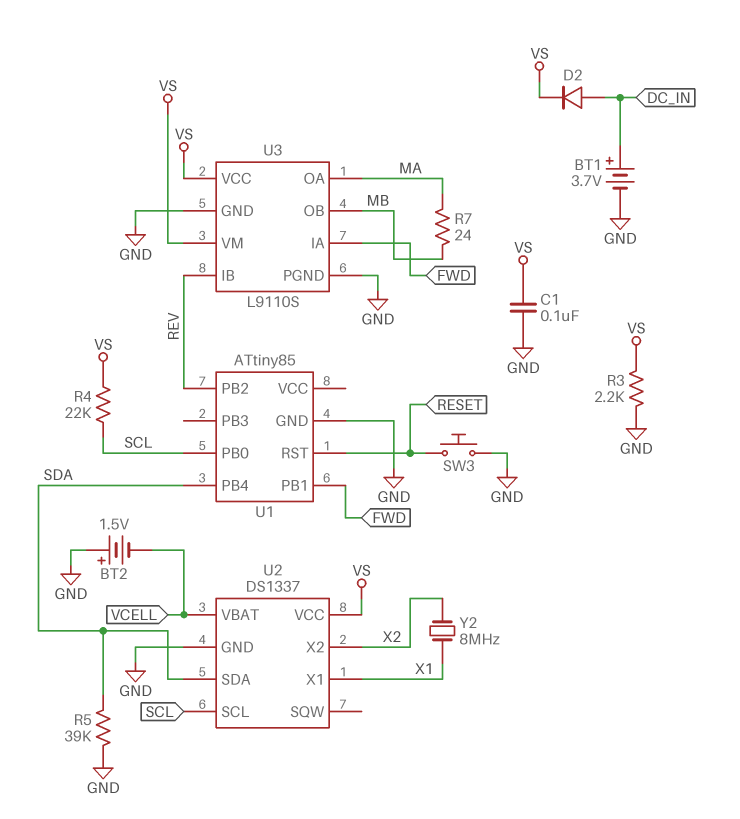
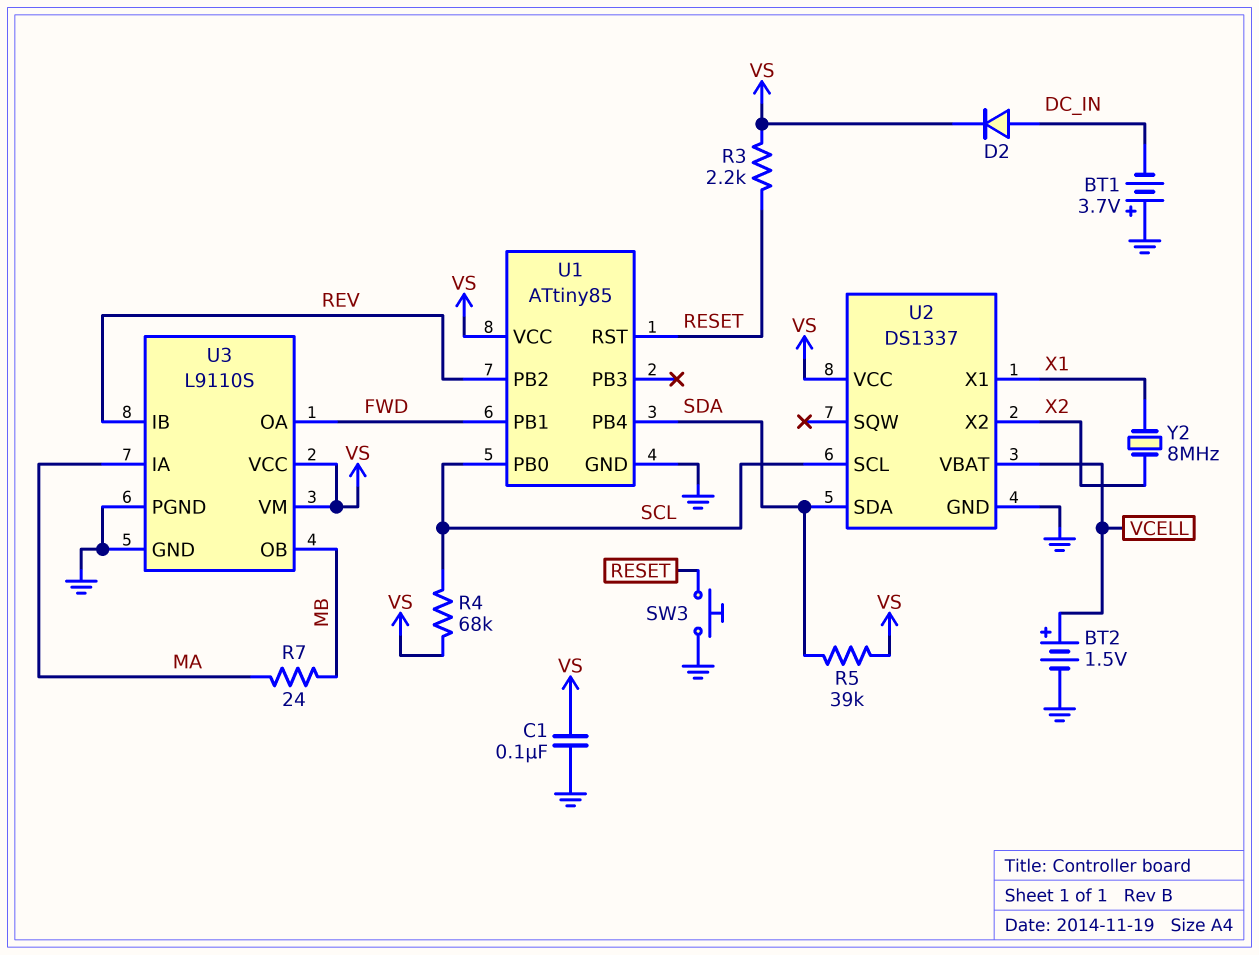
BT1: 3.7V (plus DC_IN, minus GND) -> 3.7V (plus GND, minus DC_IN)
BT2: 1.5V (plus GND, minus VCELL) -> 1.5V (plus VCELL, minus GND)
R3: 2.2k (GND, VS) -> 2.2k (RESET, VS)
R4: 22k (SCL, VS) -> 68k (SCL, VS)
R5: 39k (GND, SDA) -> 39k (SDA, VS)
U1 pin VCC: none -> VS
U3 pin IA: FWD -> MA
U3 pin OA: MA -> FWD

